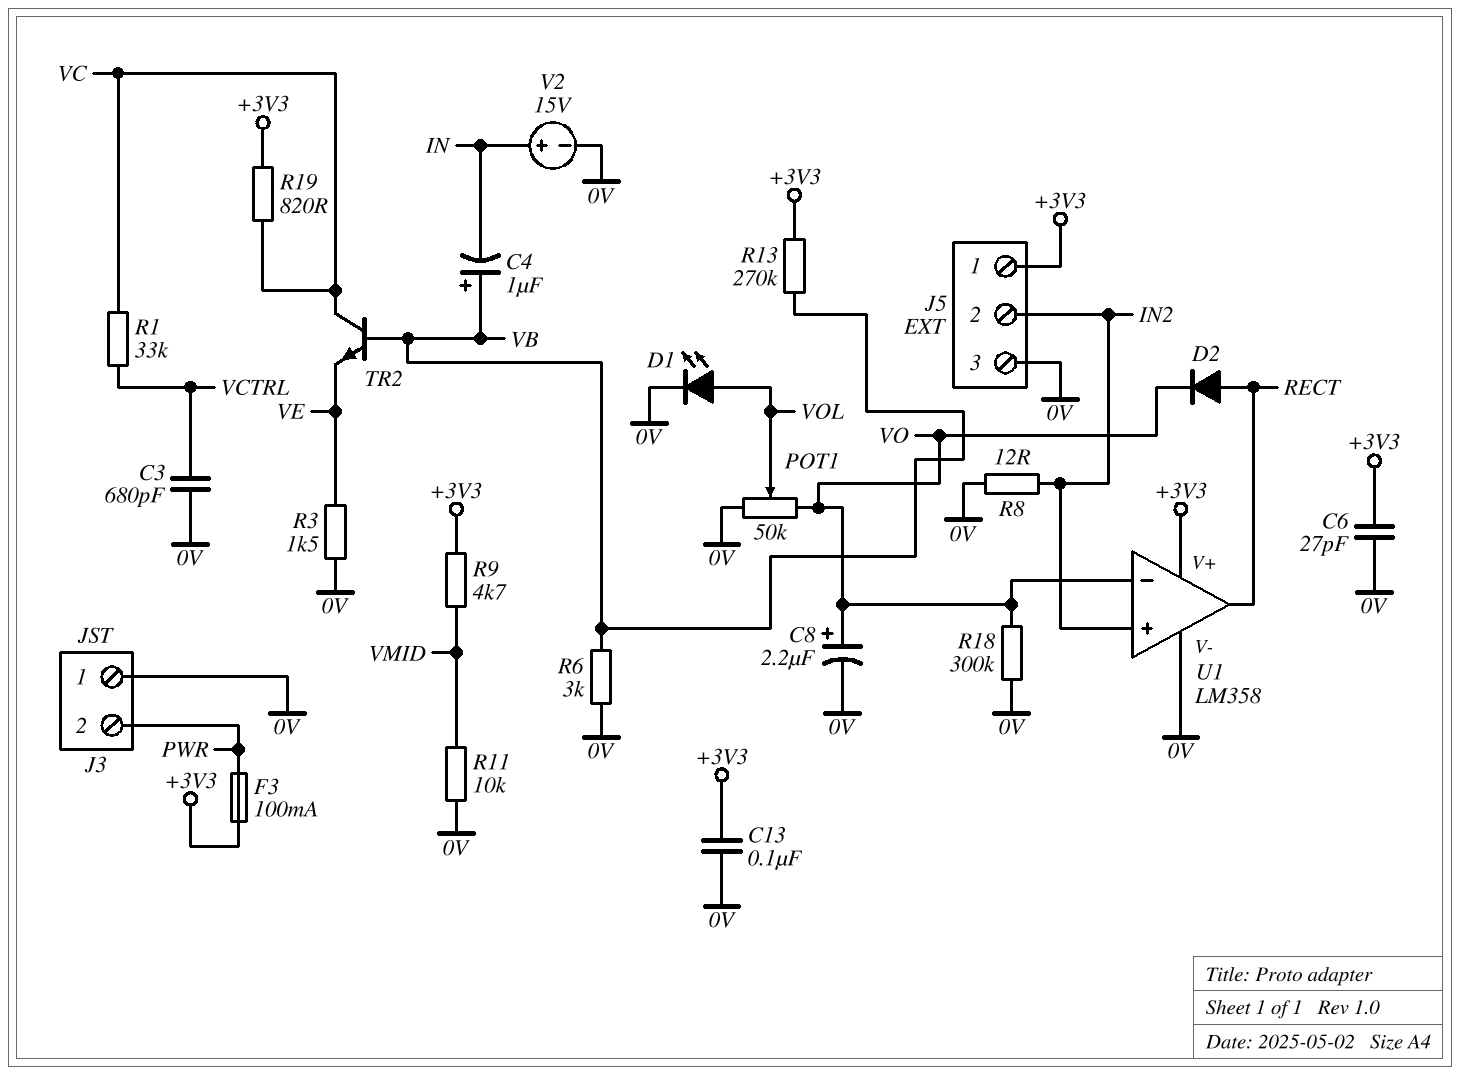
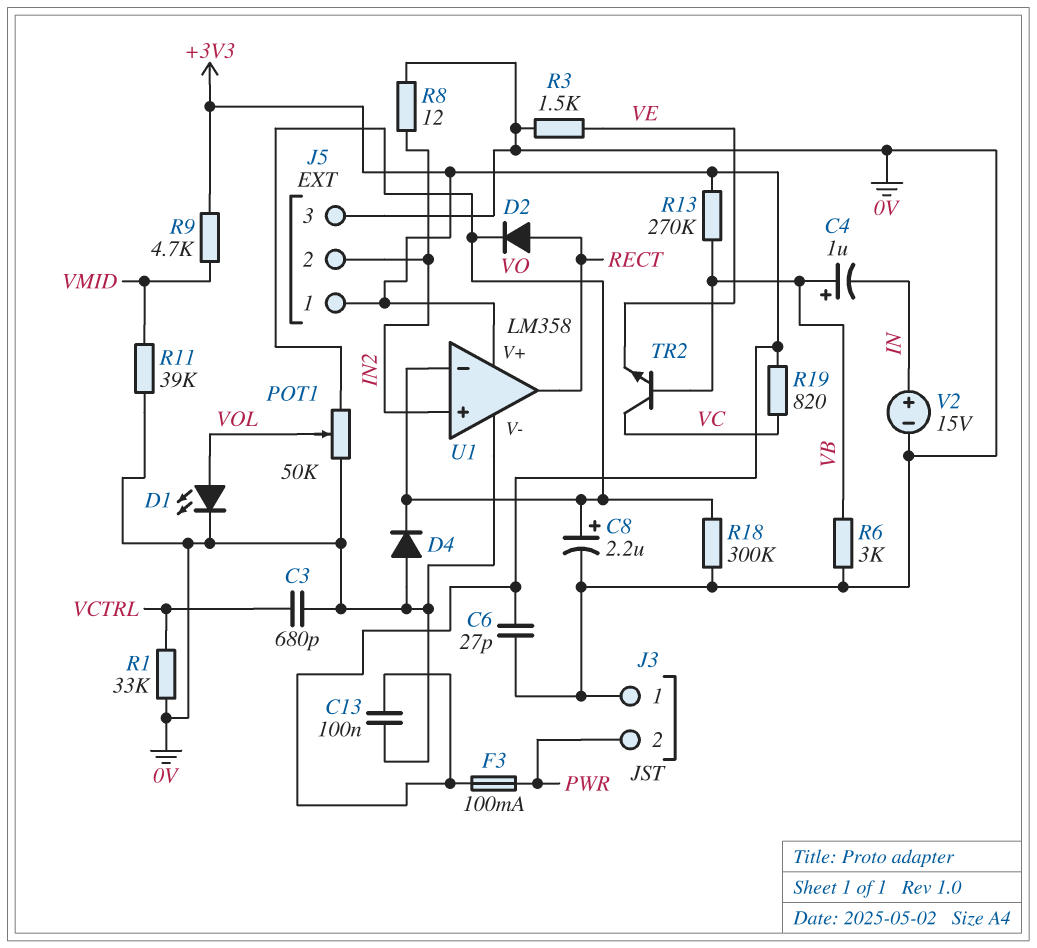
D4: none -> diode (A 0V, K VO)
R1: 33k (VC, VCTRL) -> 33k (0V, VCTRL)
R11: 10k (0V, VMID) -> 39k (0V, VMID)

